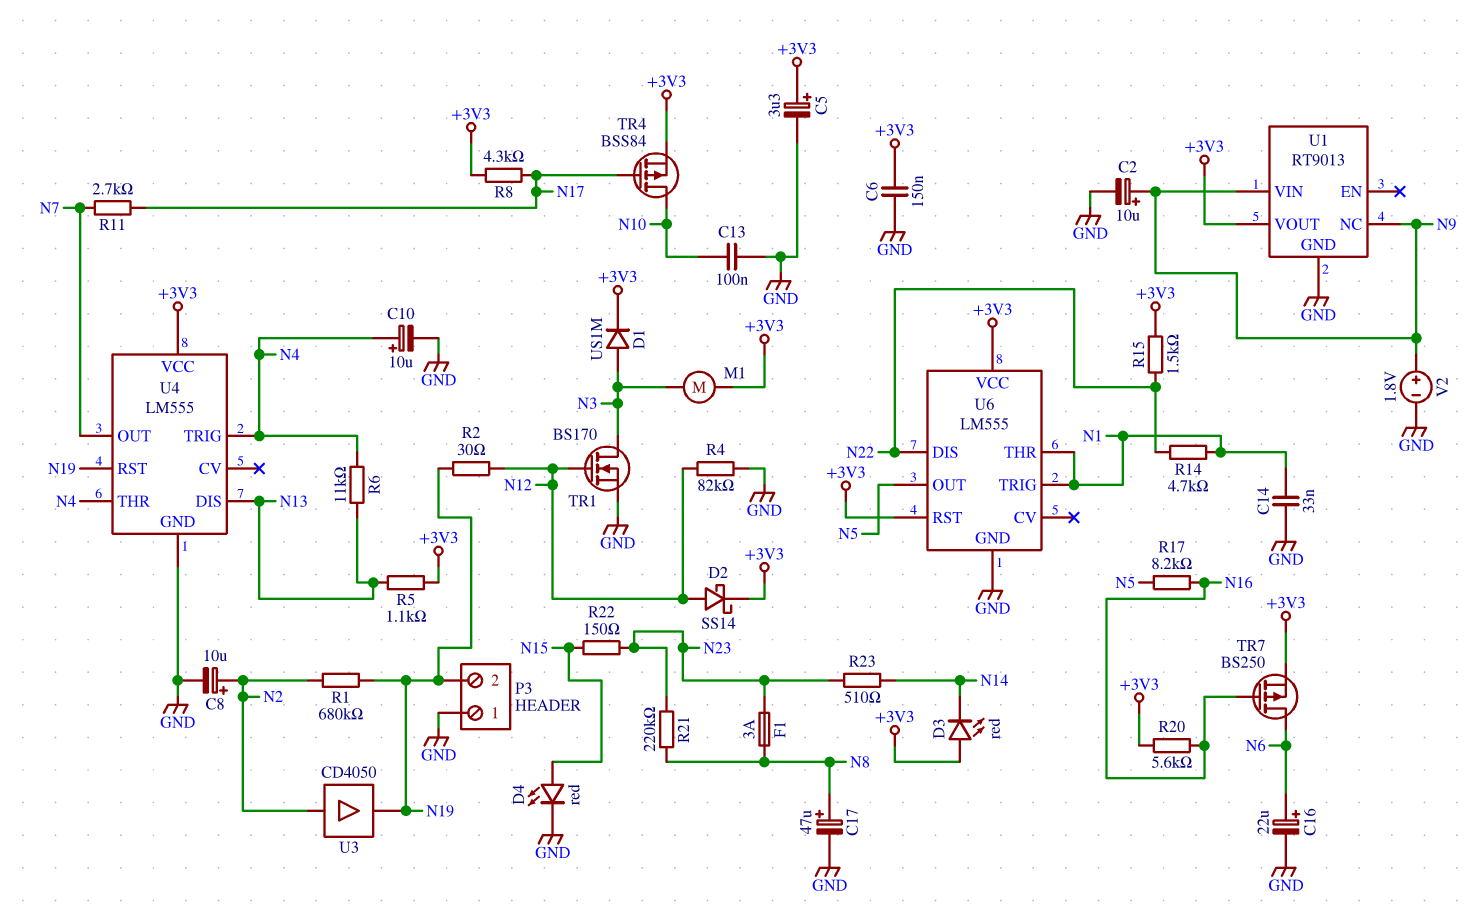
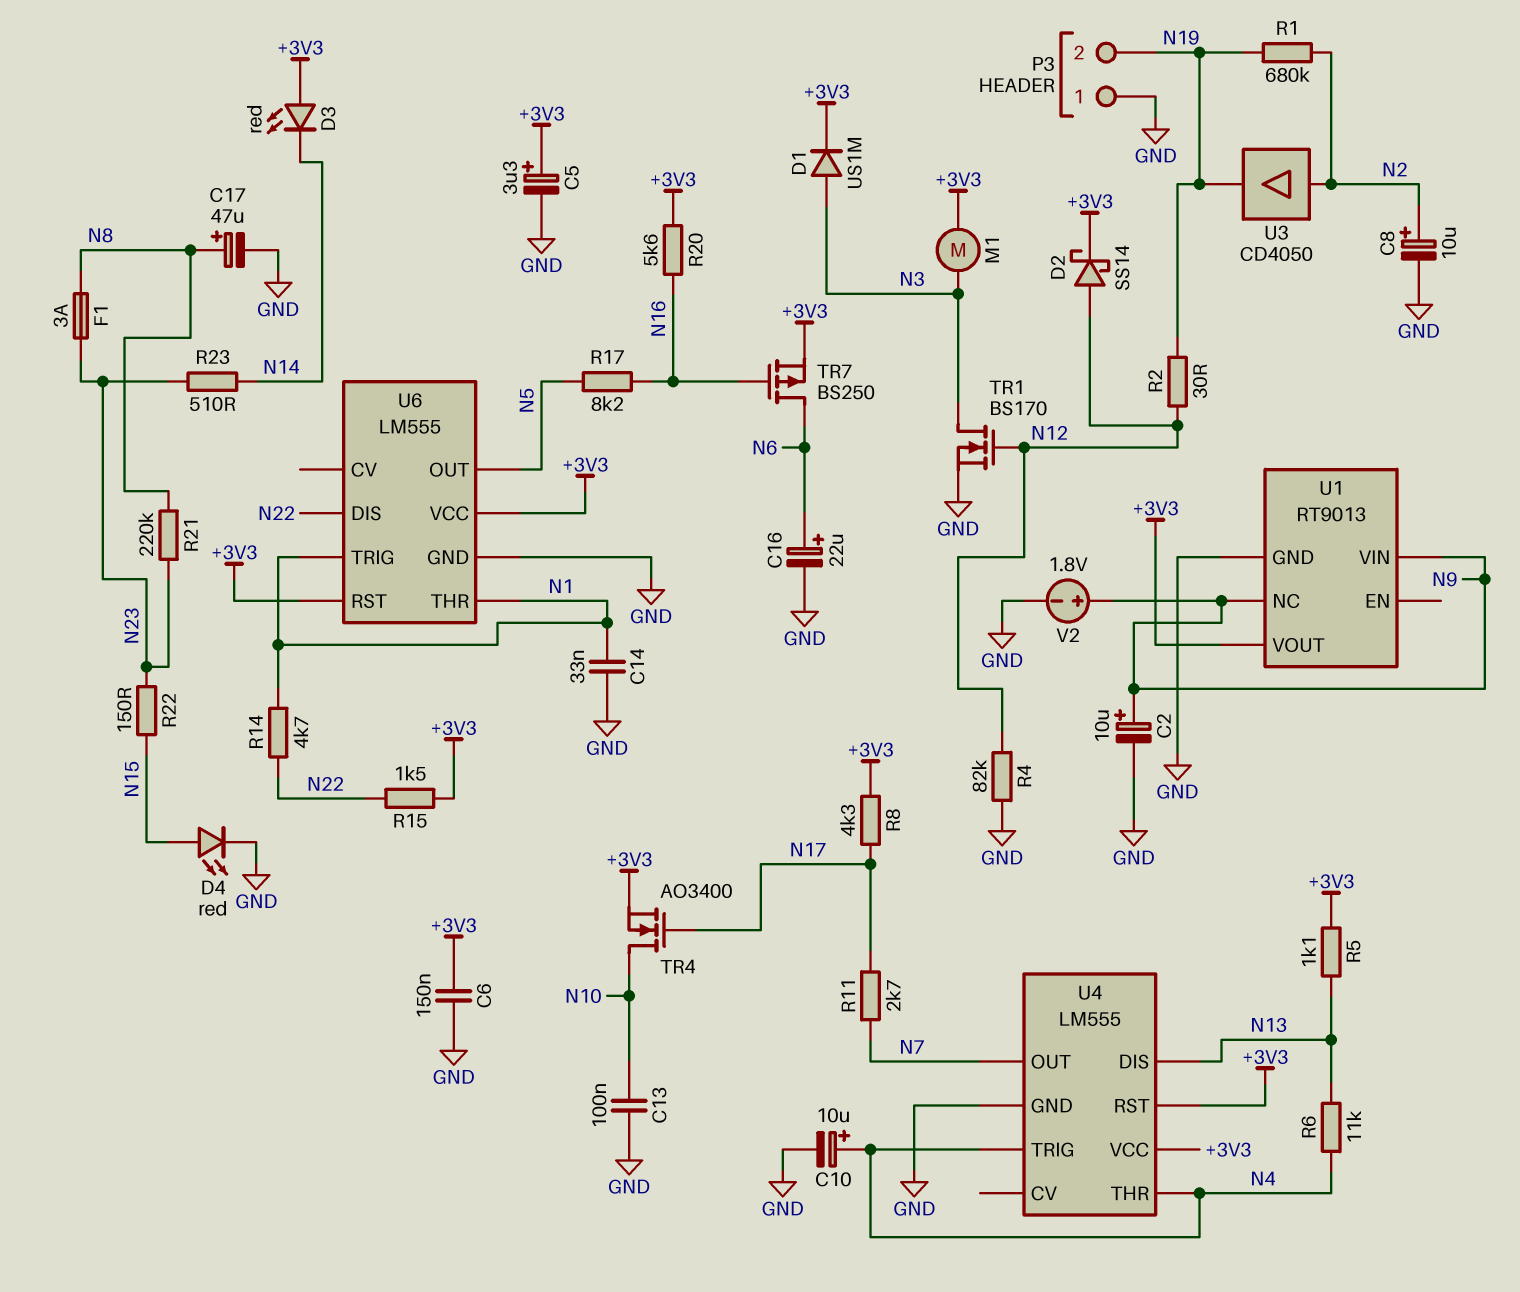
TR4: PMOS BSS84 (G N17, D N10, S +3V3) -> NMOS AO3400 (G N17, D N10, S +3V3)
U4 pin RST: N19 -> +3V3

